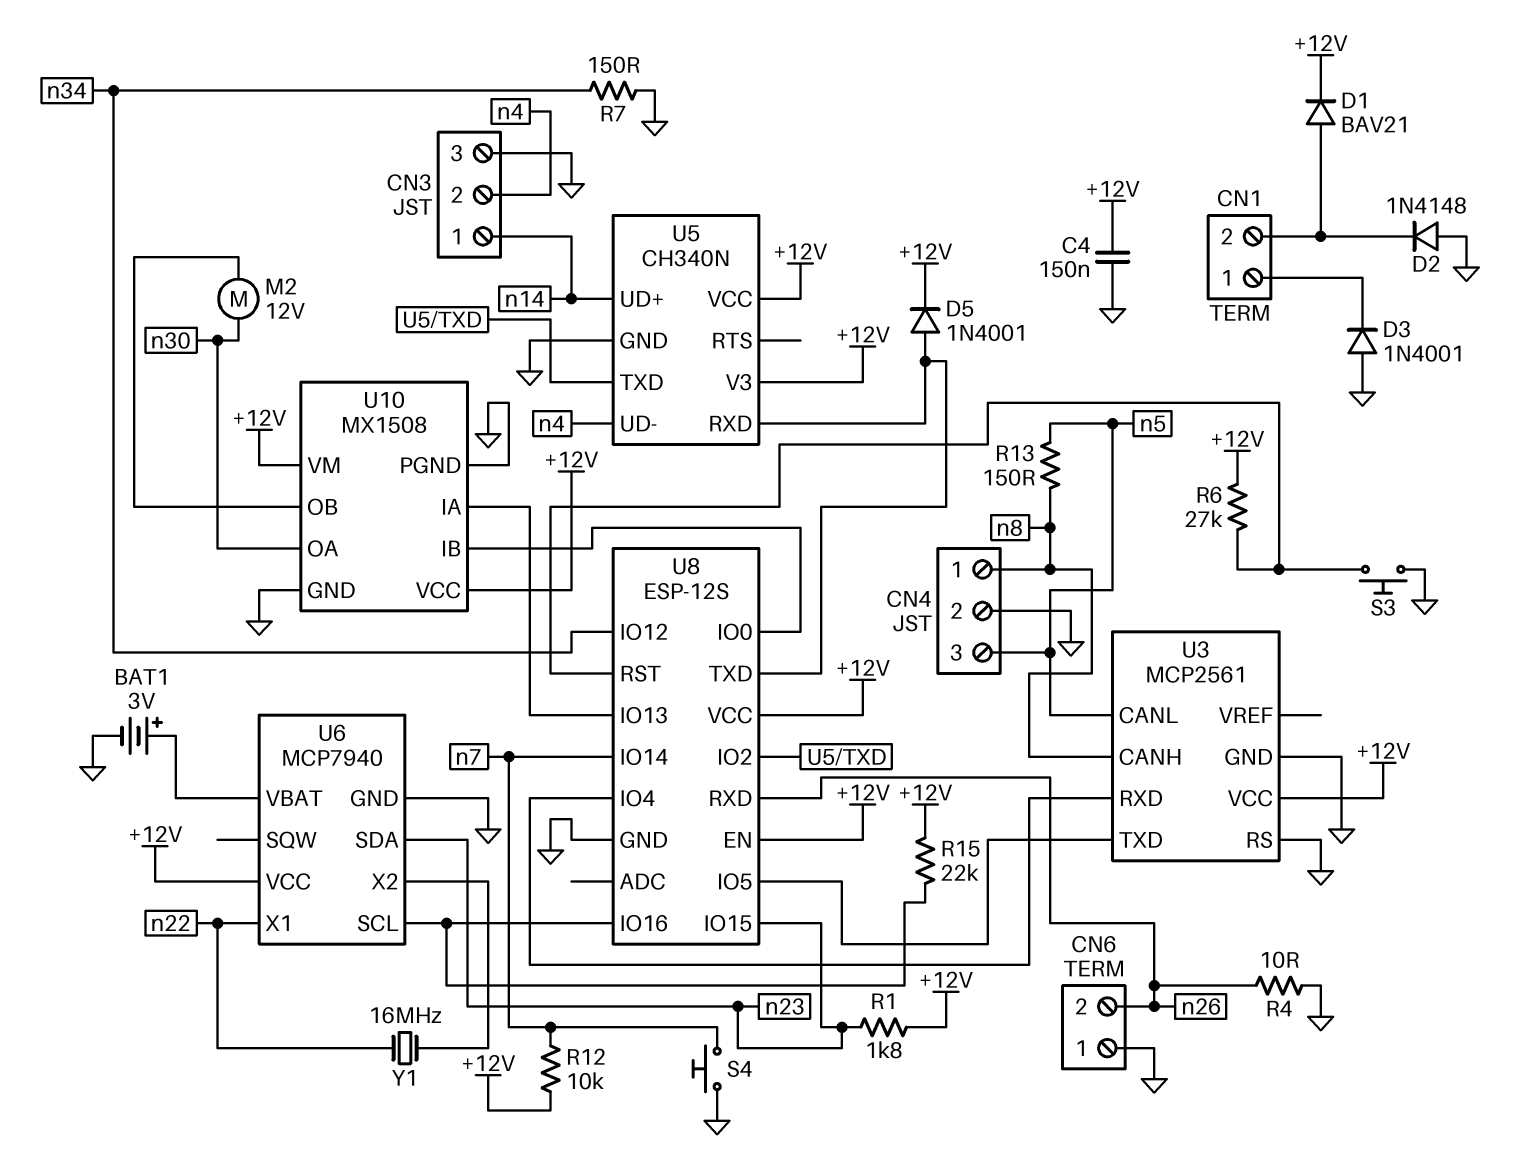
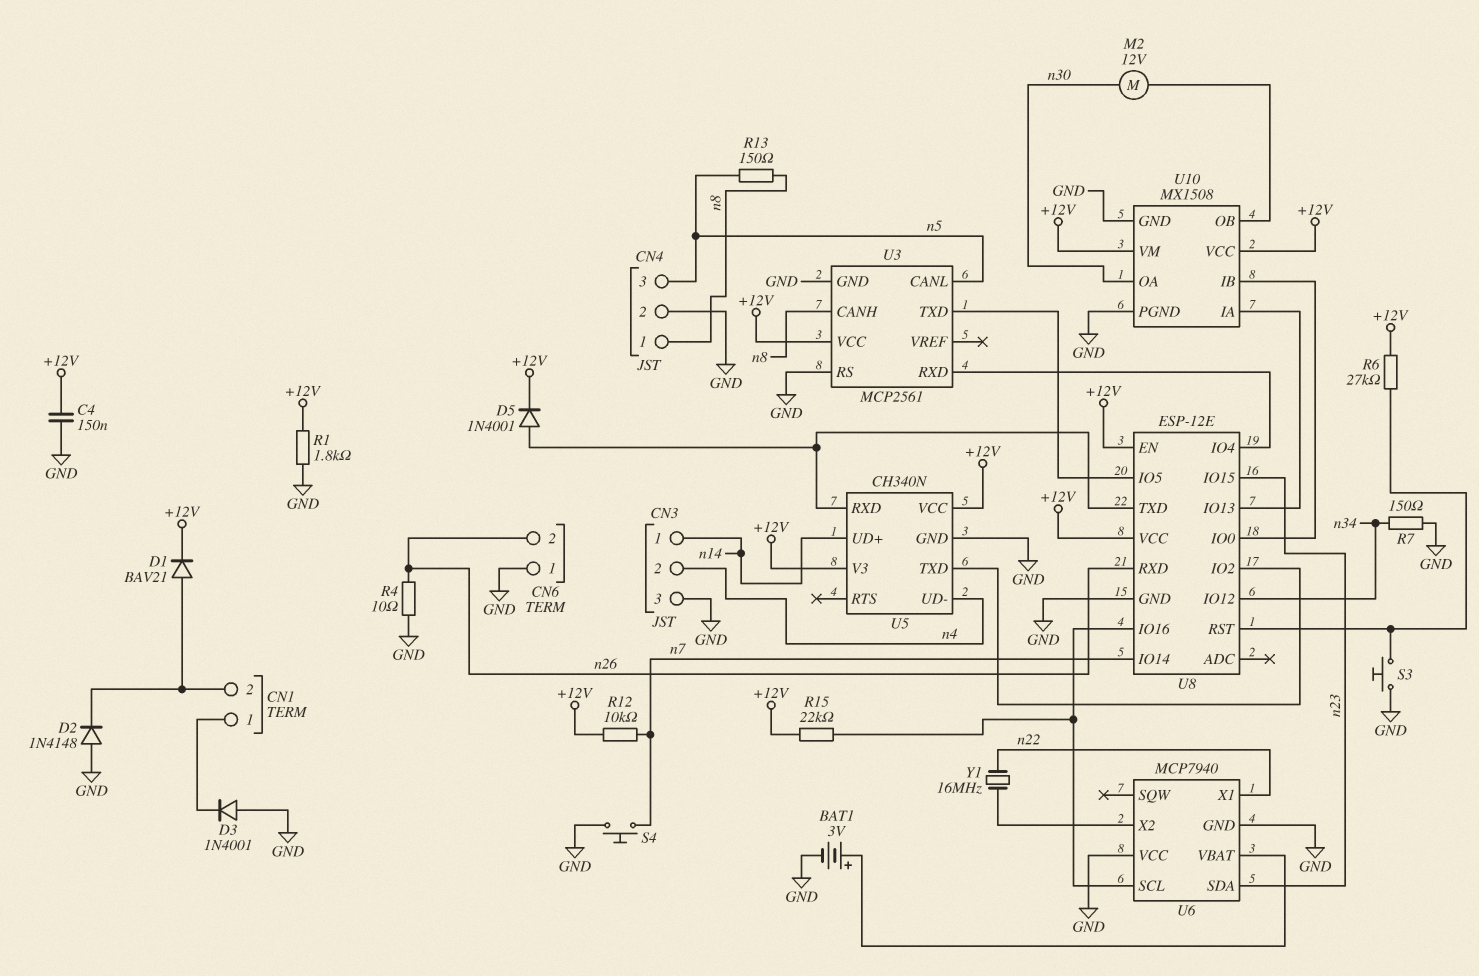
R1: 1.8k (+12V, n23) -> 1.8k (+12V, GND)
U6 pin VCC: +12V -> GND
U8: ESP-12S -> ESP-12E

